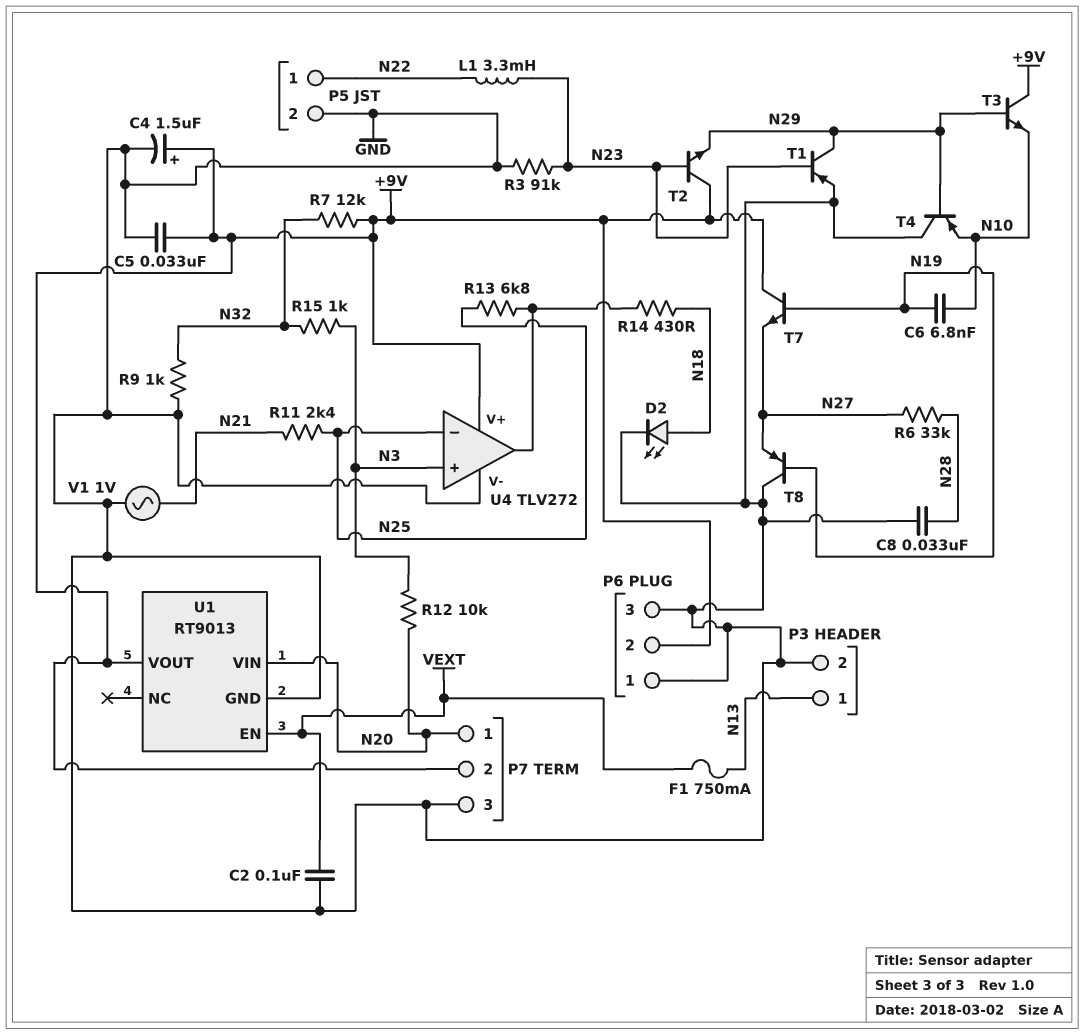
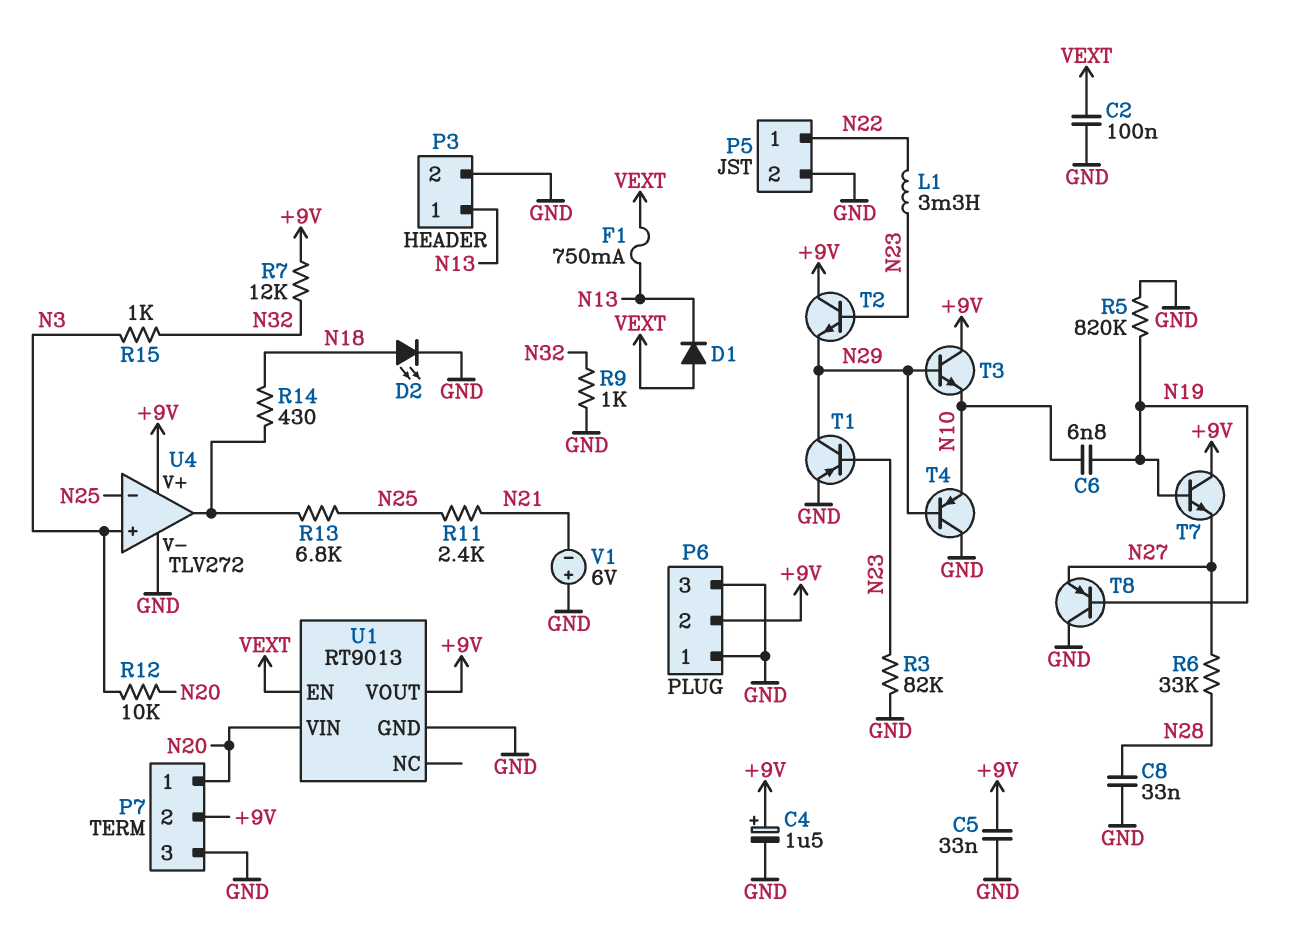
D1: none -> diode (A VEXT, K N13)
R3: 91k (GND, N23) -> 82k (GND, N23)
R5: none -> 820k (GND, N19)
V1: AC 1V (GND, N21) -> 6V (plus GND, minus N21)

